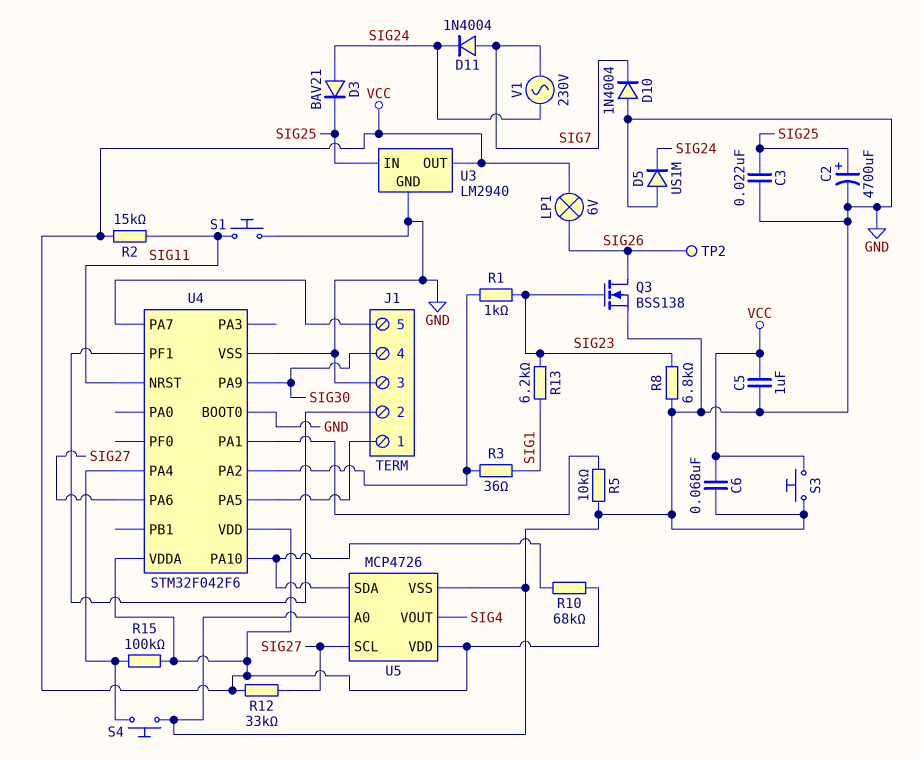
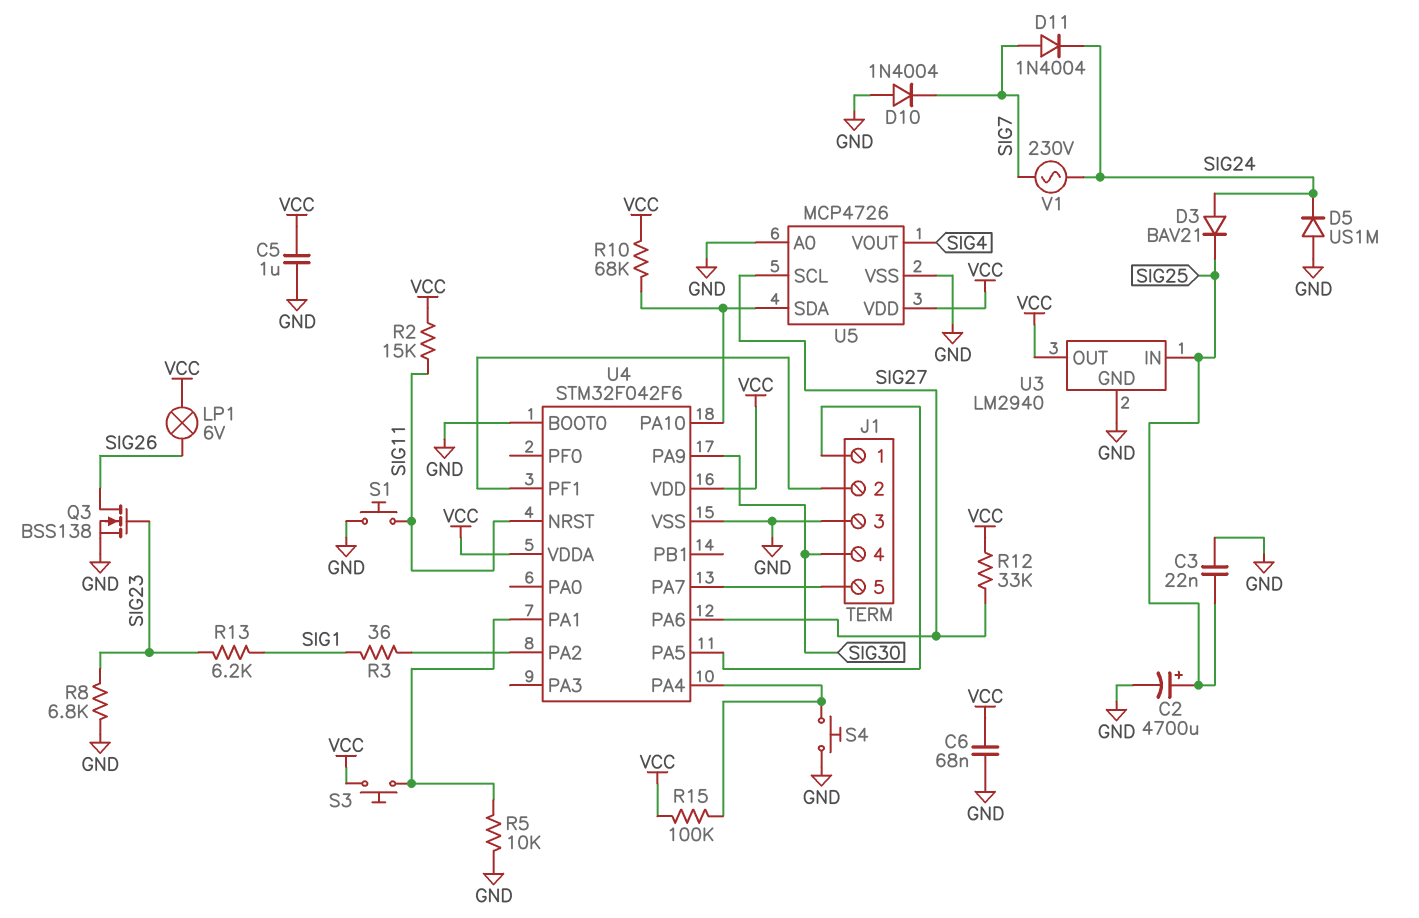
R1: 1k (SIG23, U4/PA2) -> none
S3: button (GND, VCC) -> button (U4/PA1, VCC)
TP2: test point (SIG26) -> none

